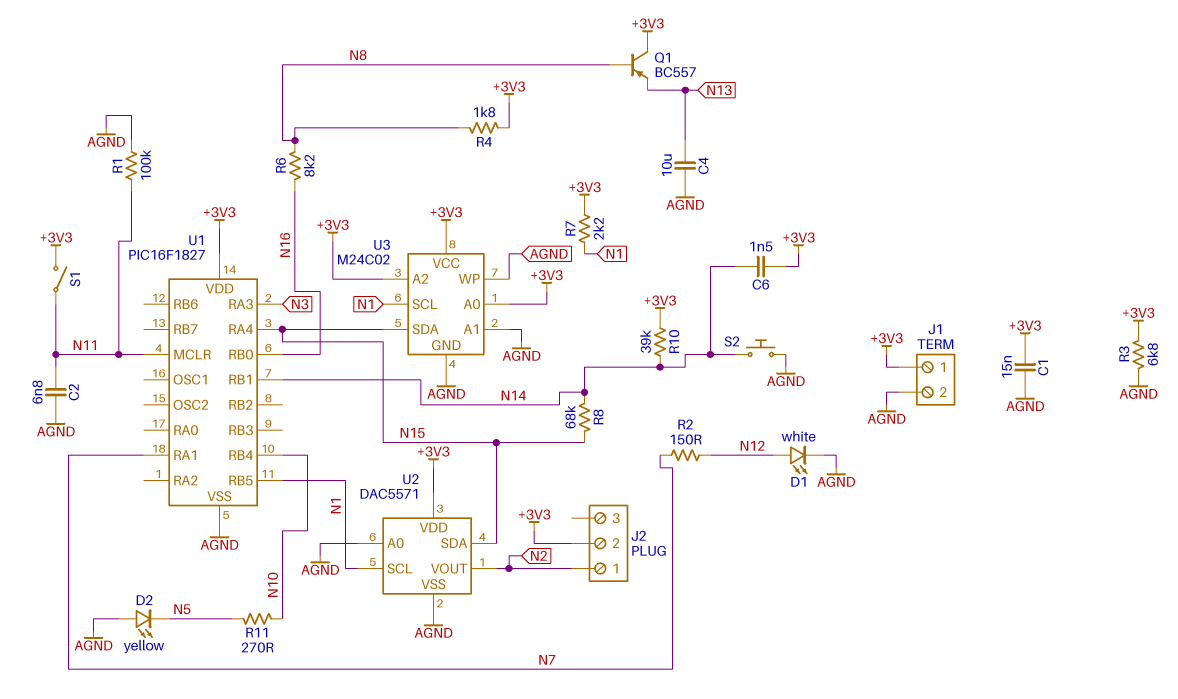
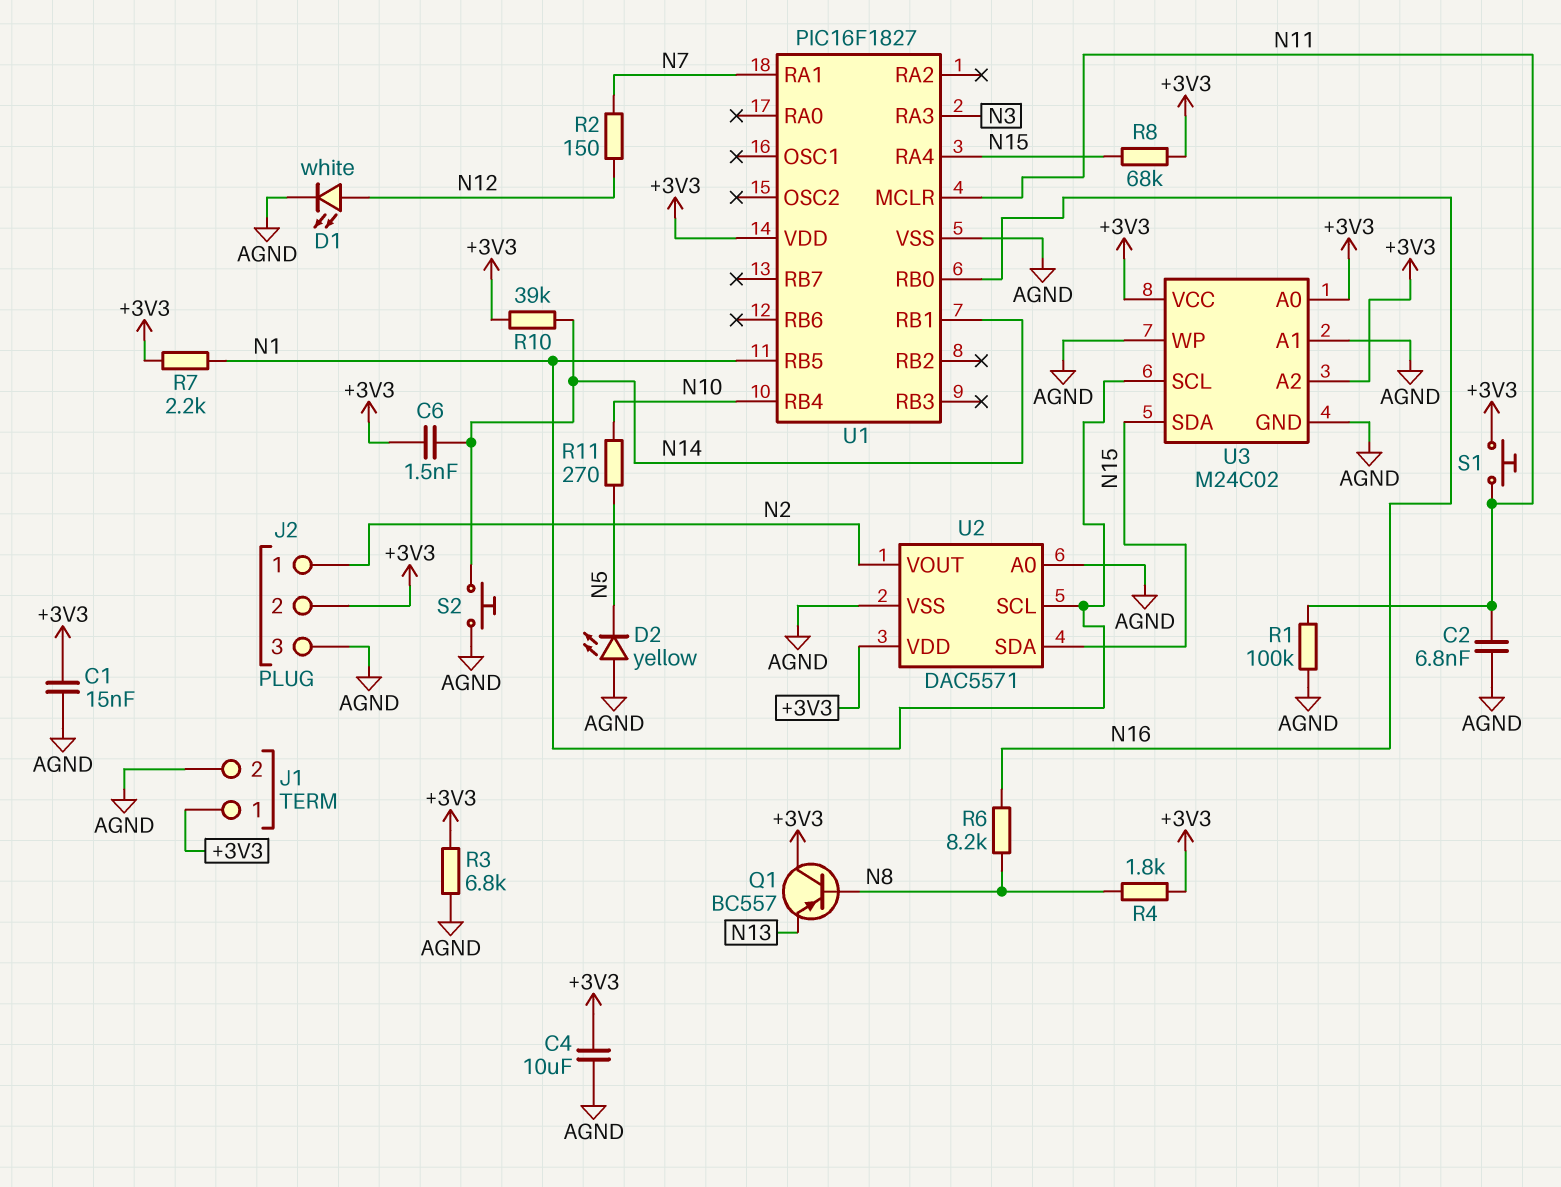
C4: 10uF (AGND, N13) -> 10uF (+3V3, AGND)
J2 pin 3: none -> AGND
R8: 68k (N14, N15) -> 68k (+3V3, N15)
S1: switch (+3V3, N11) -> button (+3V3, N11)

